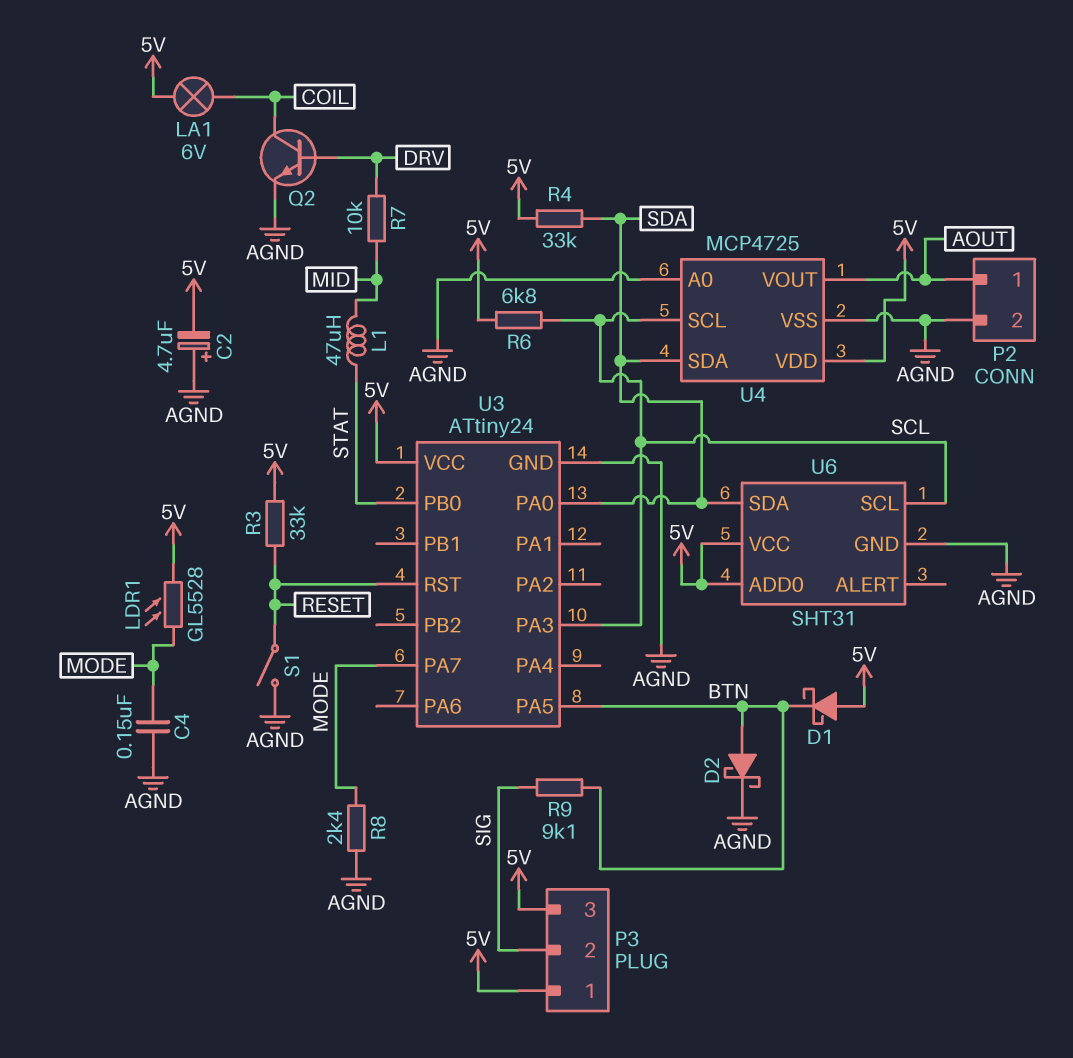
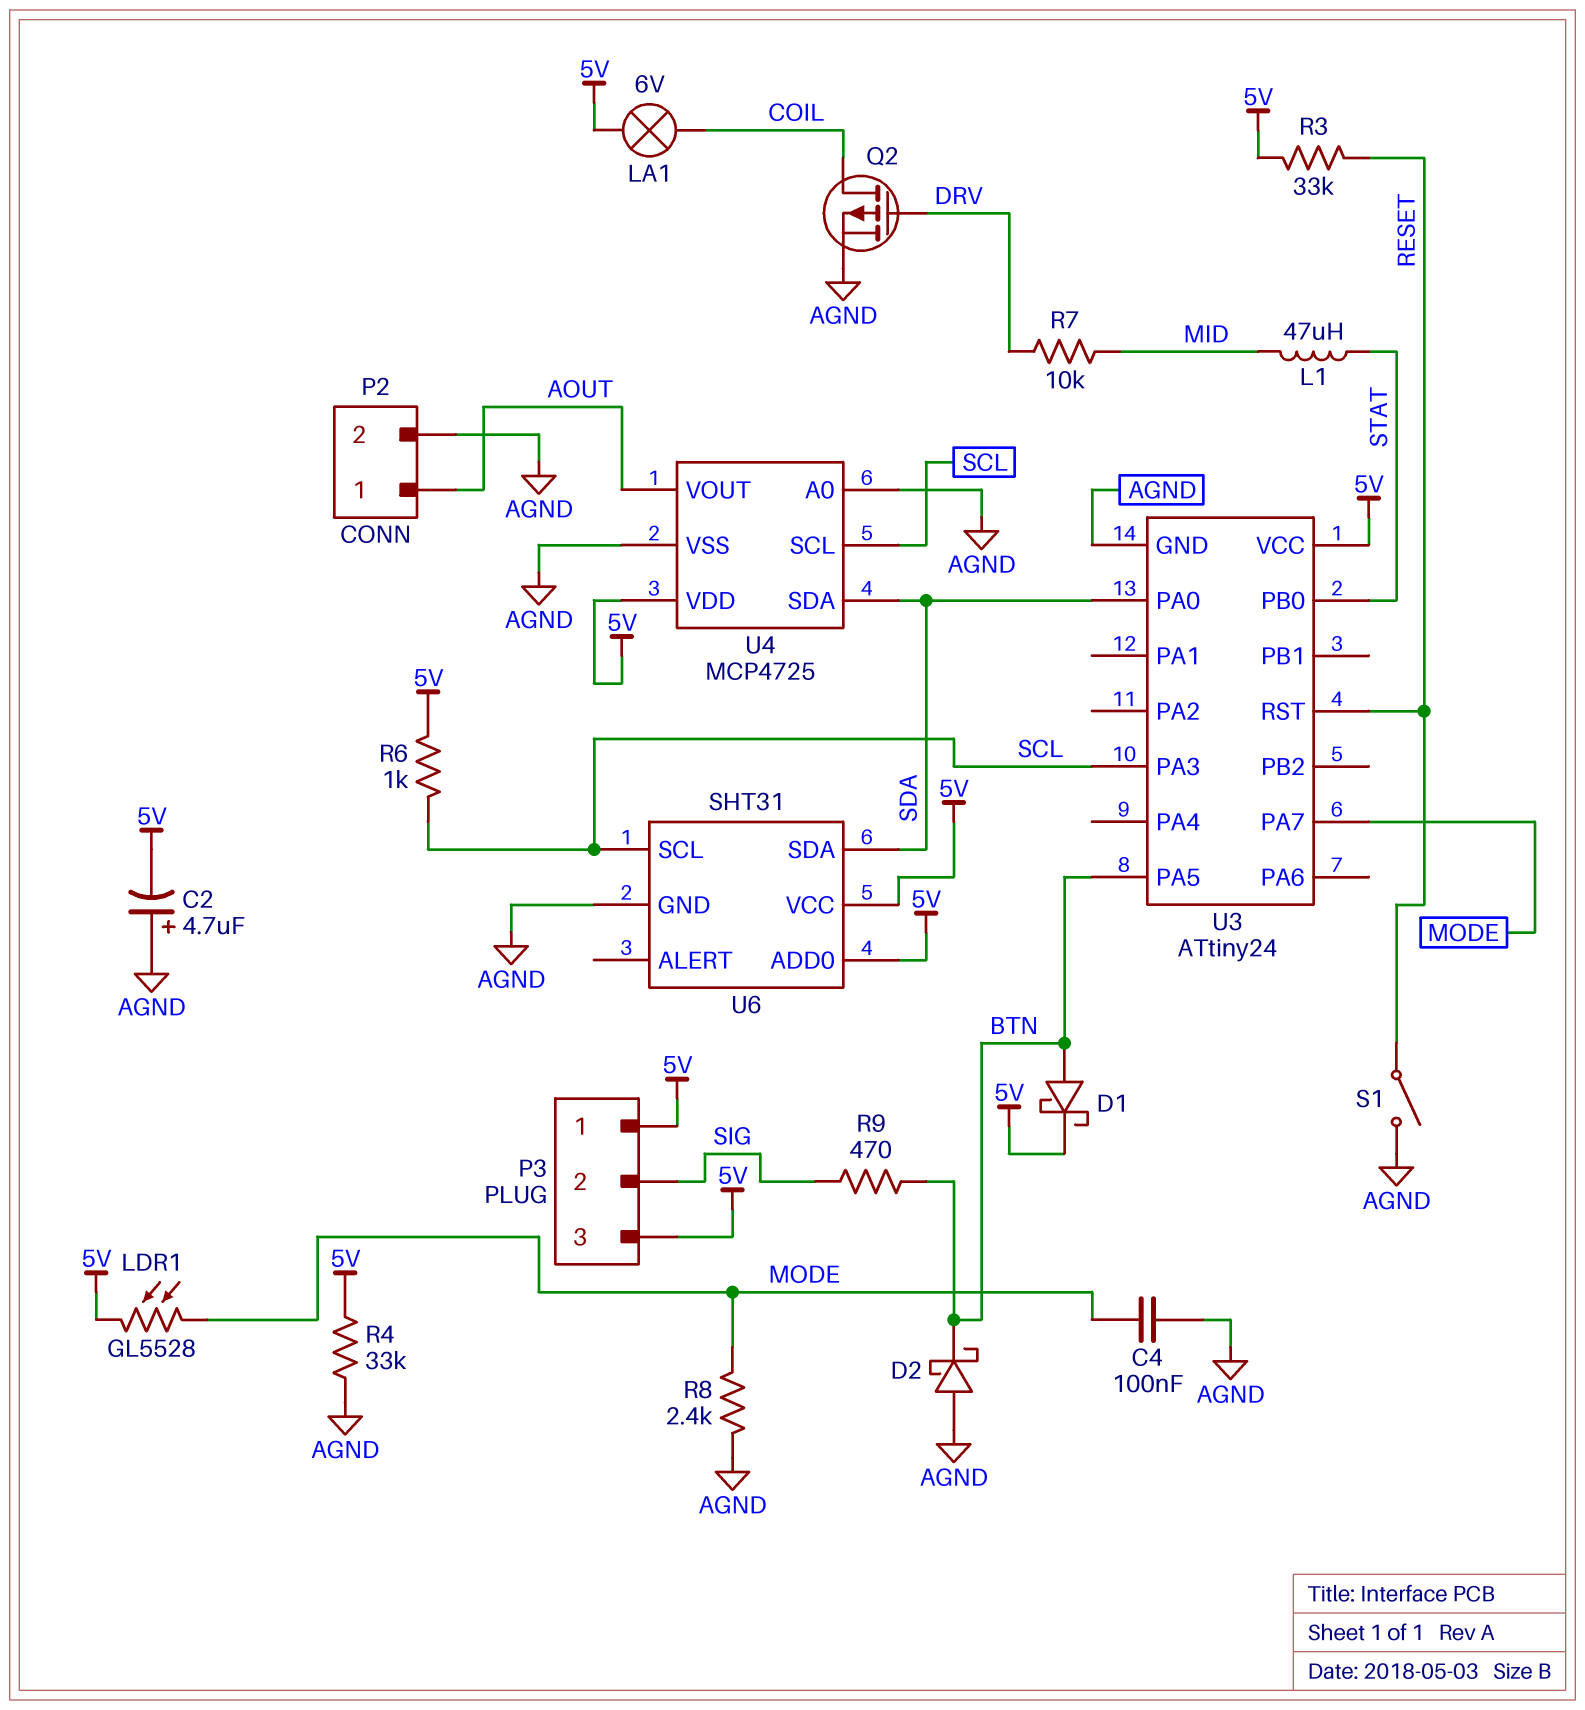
C4: 150nF (AGND, MODE) -> 100nF (AGND, MODE)
D1: schottky (A 5V, K BTN) -> schottky (A BTN, K 5V)
D2: schottky (A BTN, K AGND) -> schottky (A AGND, K BTN)
Q2: NPN (B DRV, C COIL, E AGND) -> PMOS (G DRV, D COIL, S AGND)
R4: 33k (5V, SDA) -> 33k (5V, AGND)
R6: 6.8k (5V, SCL) -> 1k (5V, SCL)
R9: 9.1k (BTN, SIG) -> 470 (BTN, SIG)

